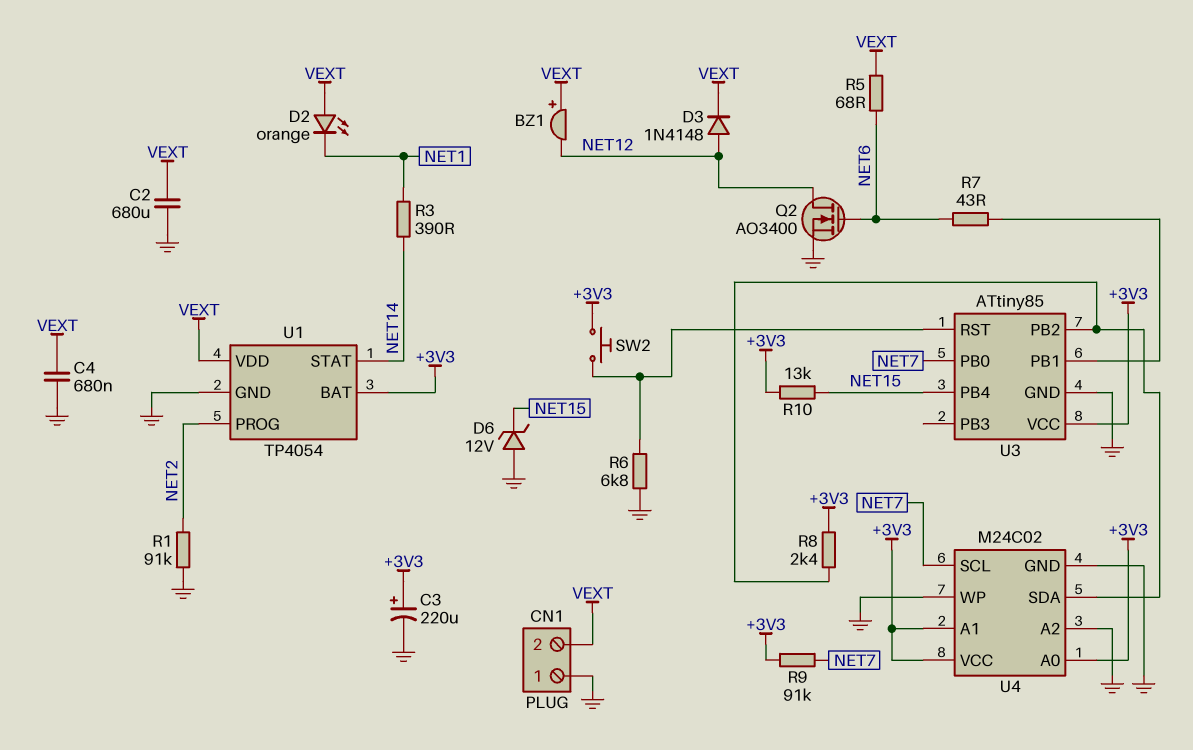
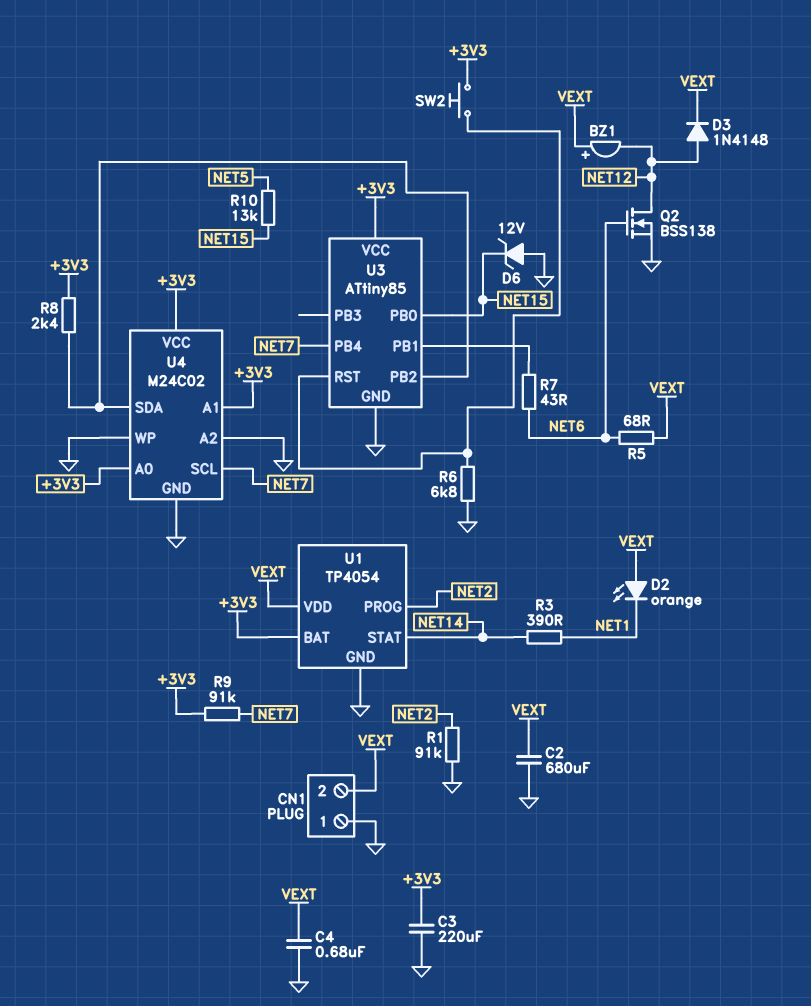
C3: 220uF (plus +3V3, minus GND) -> 220uF (+3V3, GND)
Q2: NMOS AO3400 (G NET6, D NET12, S GND) -> NMOS BSS138 (G NET6, D NET12, S GND)
R10: 13k (+3V3, NET15) -> 13k (NET5, NET15)
U3 pin PB0: NET7 -> NET15
U3 pin PB4: NET15 -> NET7

